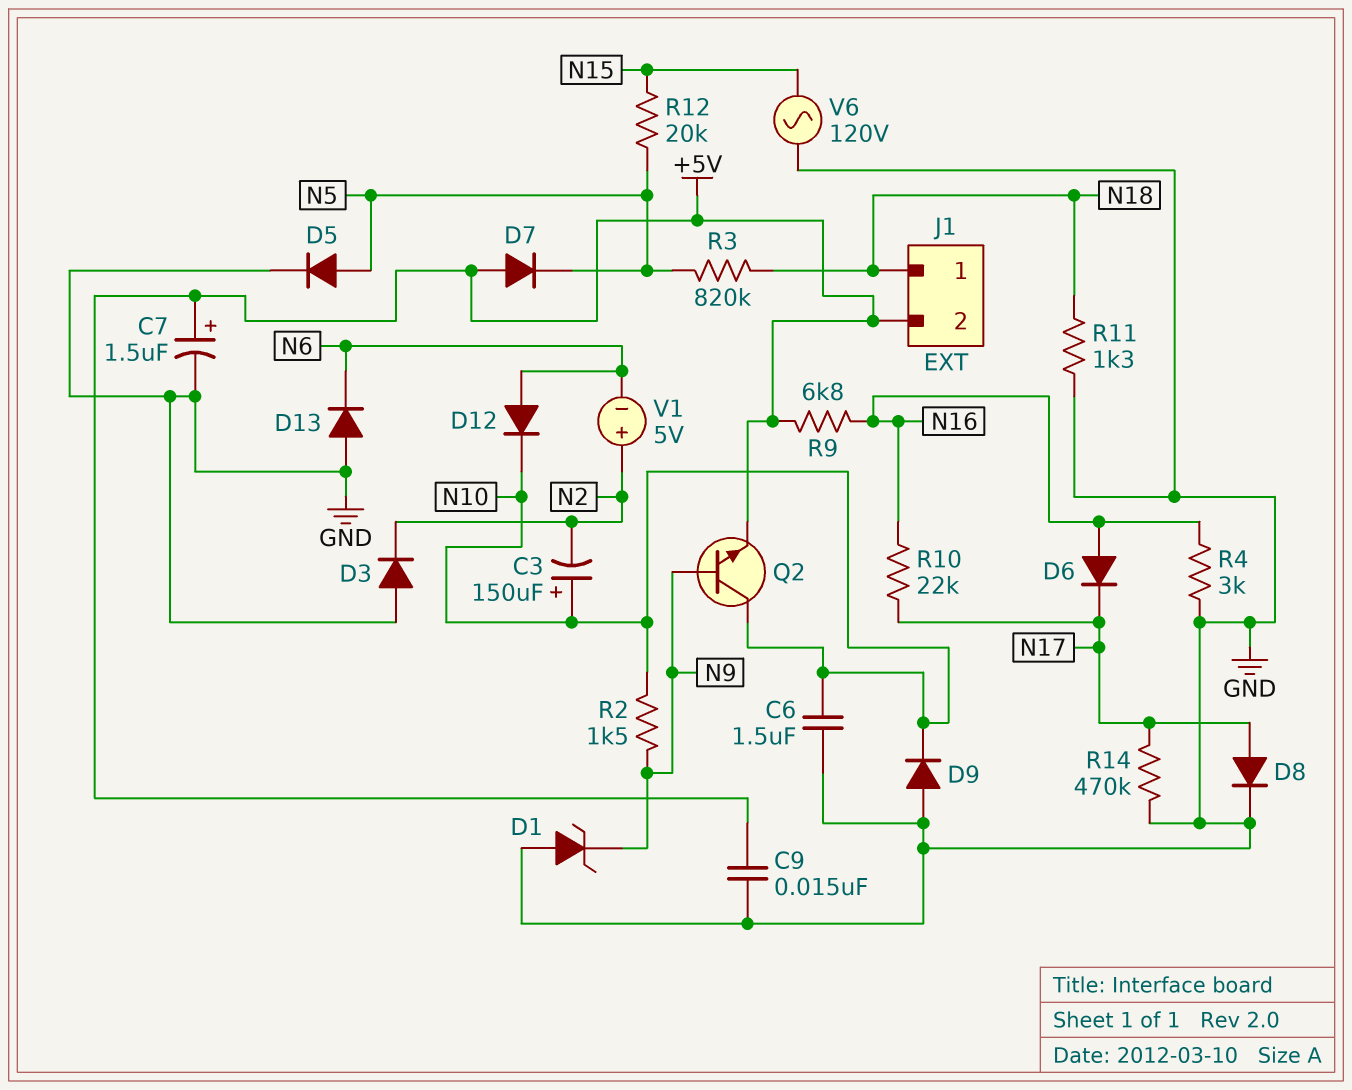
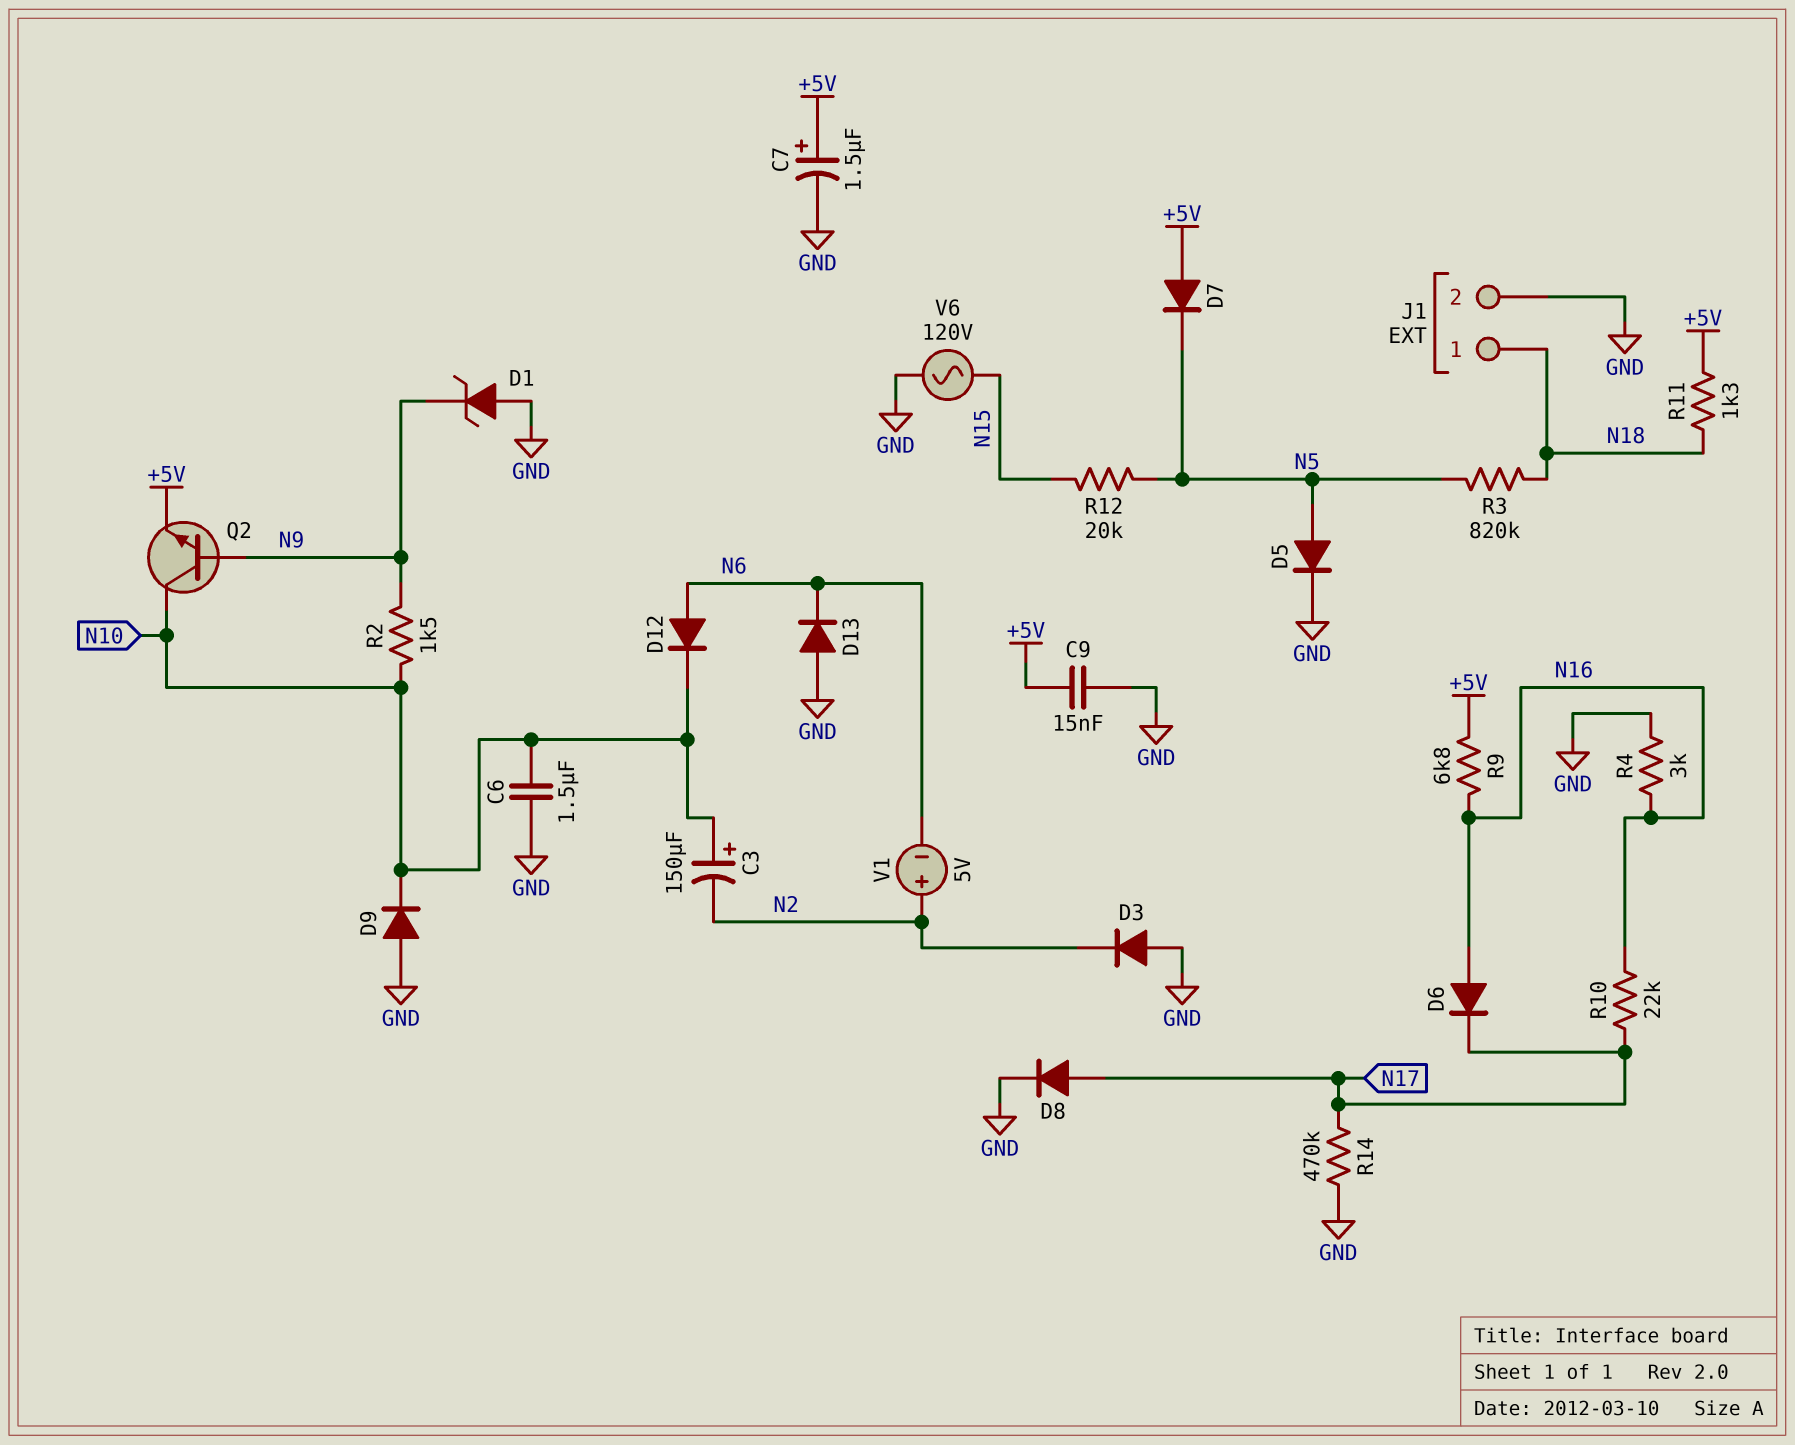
J1 pin 2: +5V -> GND
R11: 1.3k (GND, N18) -> 1.3k (+5V, N18)

